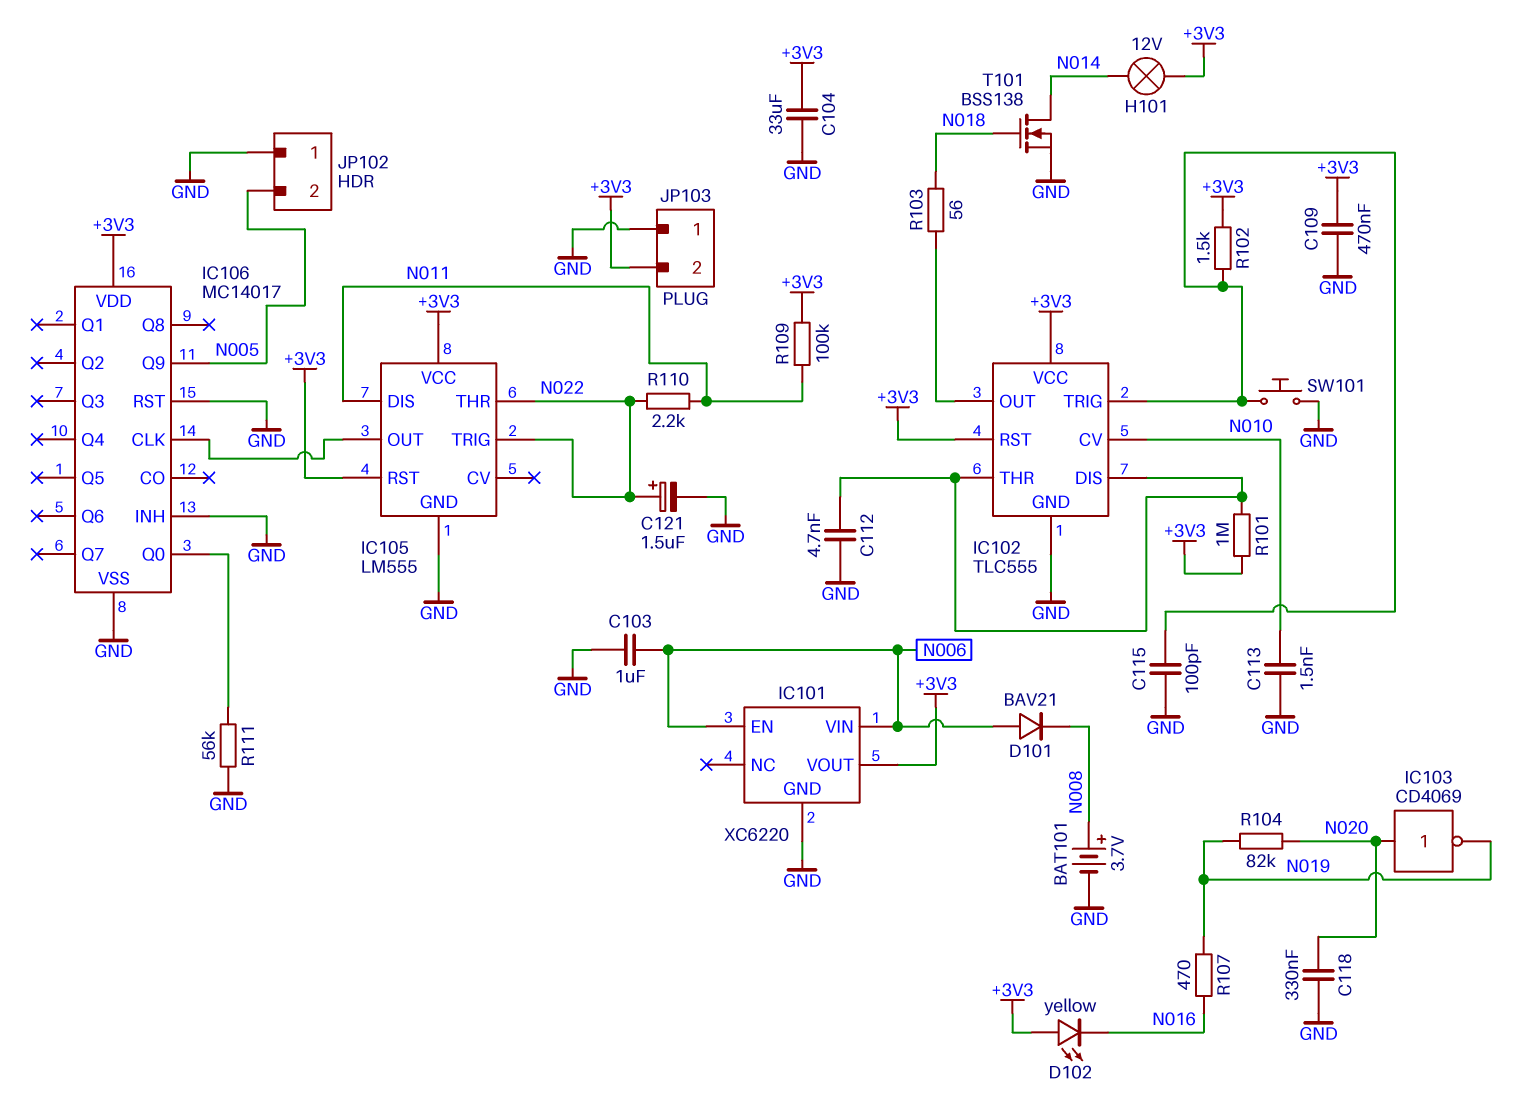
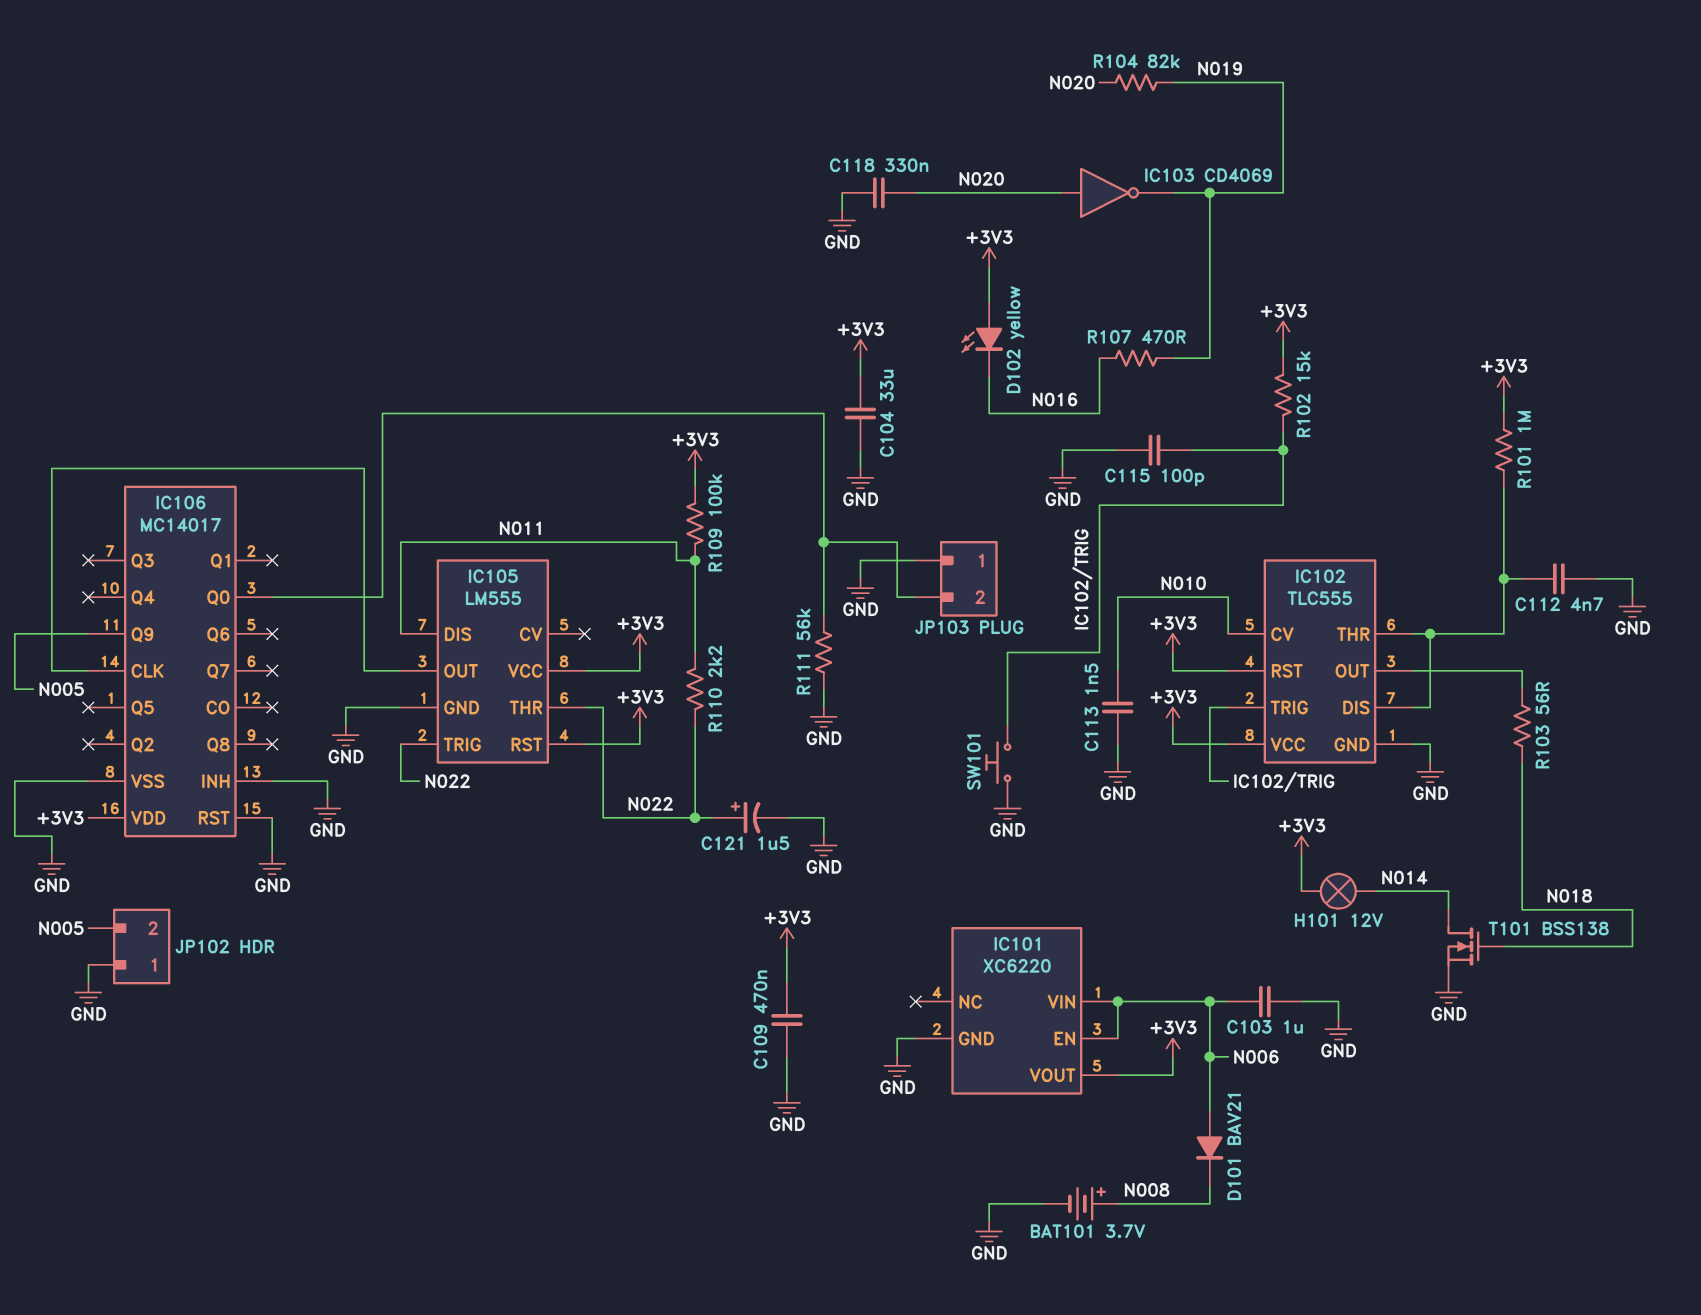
JP103 pin 2: +3V3 -> IC106/Q0
R102: 1.5k (+3V3, IC102/TRIG) -> 15k (+3V3, IC102/TRIG)

